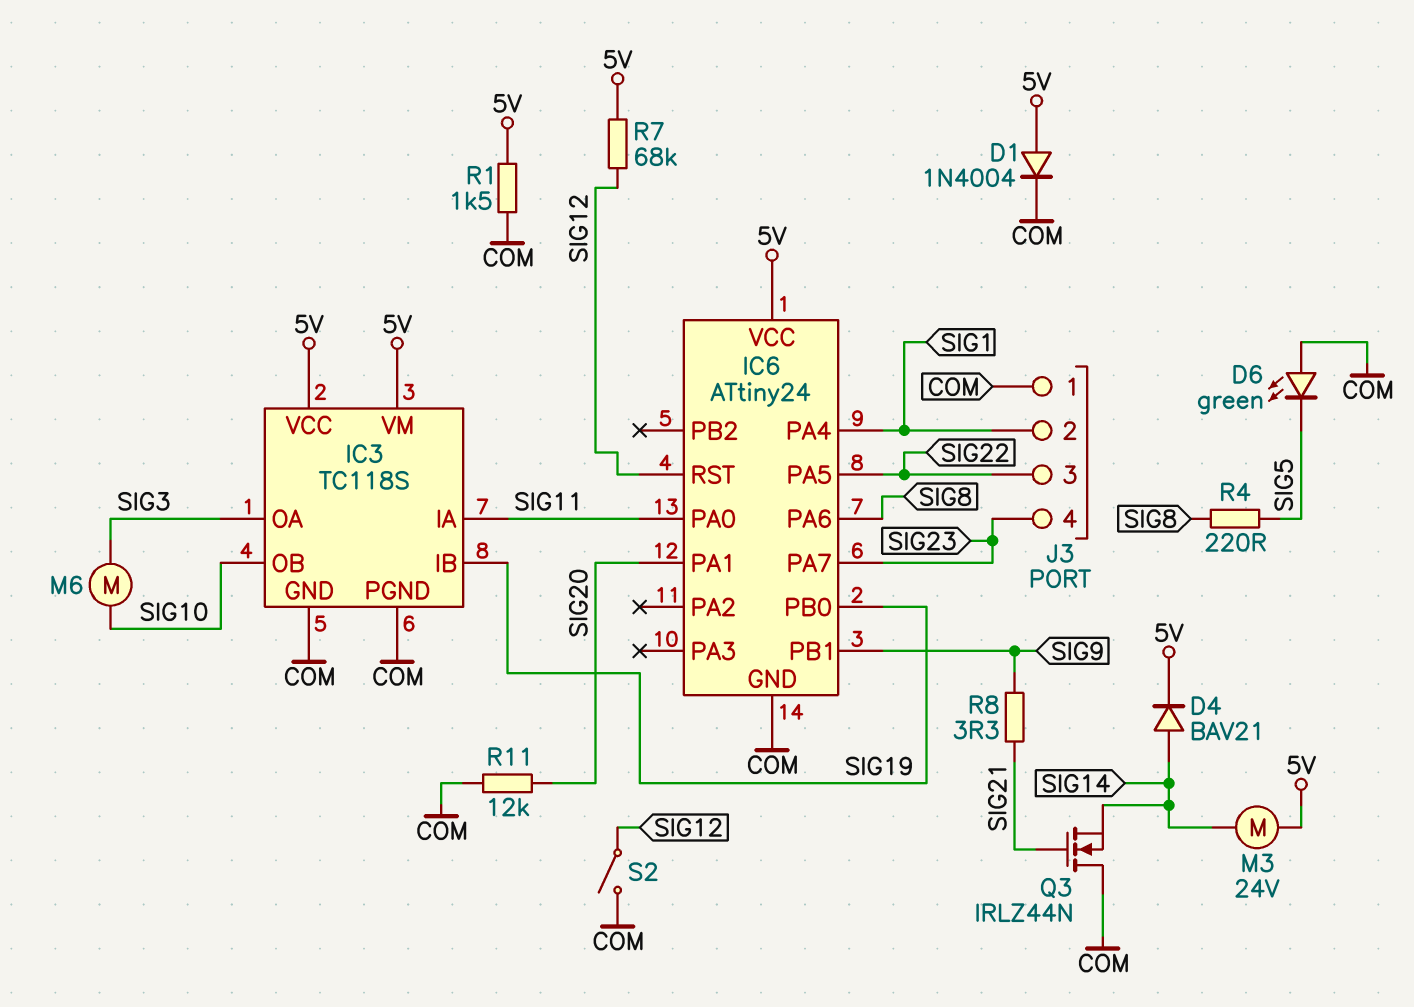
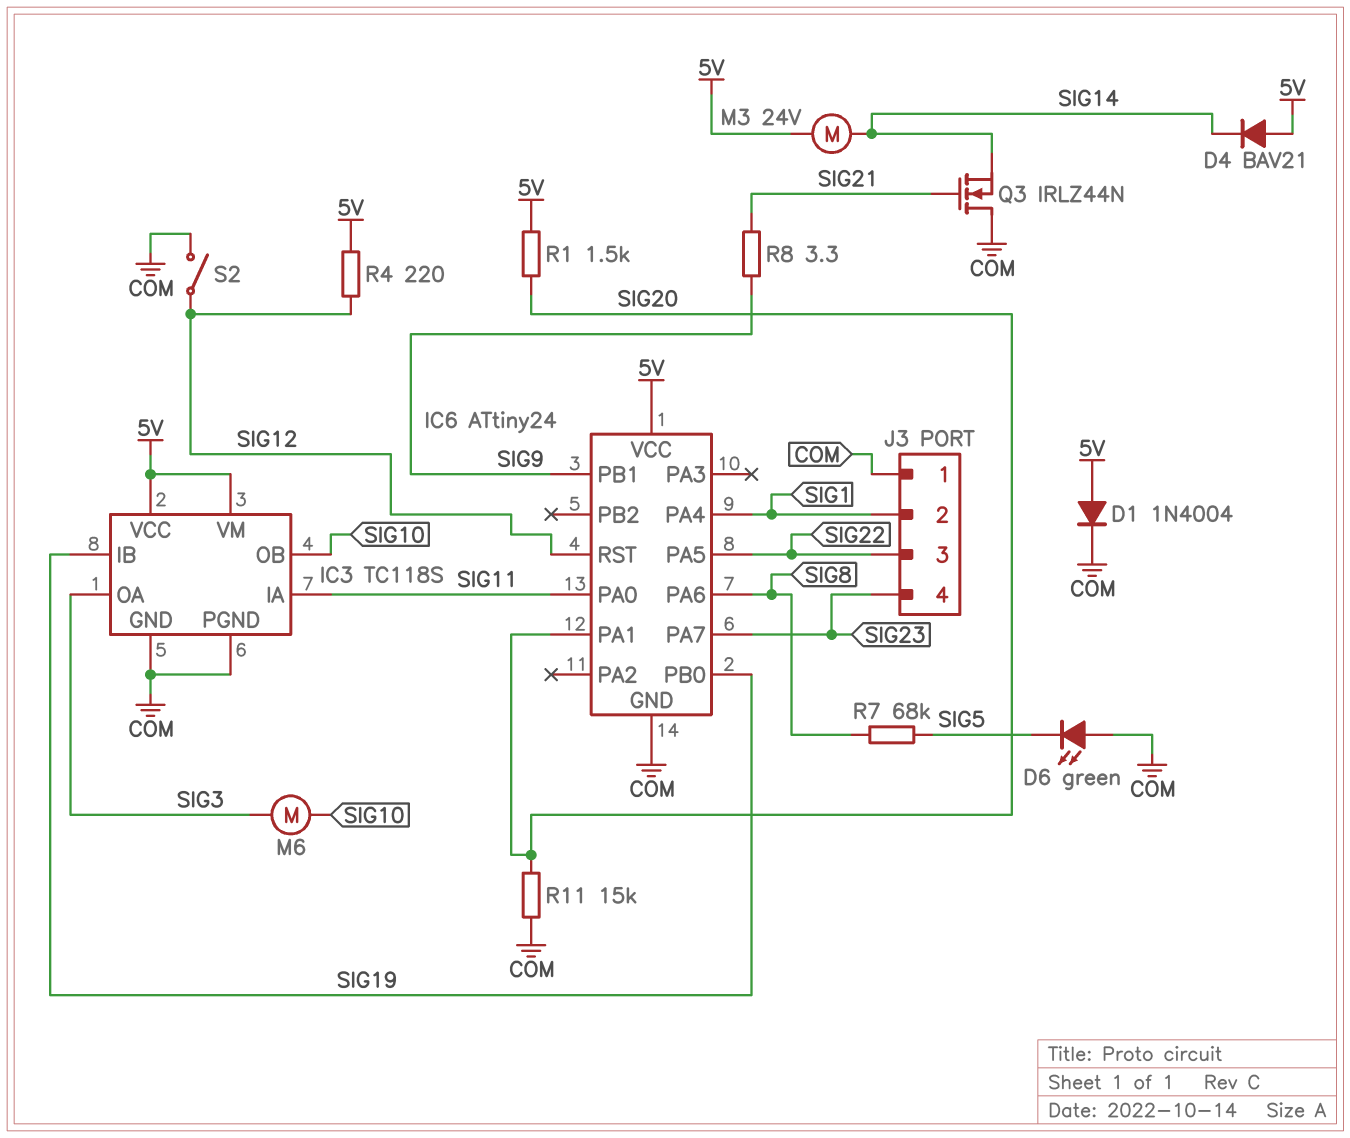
D4: diode BAV21 (A SIG14, K 5V) -> diode BAV21 (A 5V, K SIG14)
R1: 1.5k (5V, COM) -> 1.5k (5V, SIG20)
R4: 220 (SIG5, SIG8) -> 220 (5V, SIG12)
R7: 68k (5V, SIG12) -> 68k (SIG5, SIG8)
R11: 12k (COM, SIG20) -> 15k (COM, SIG20)

